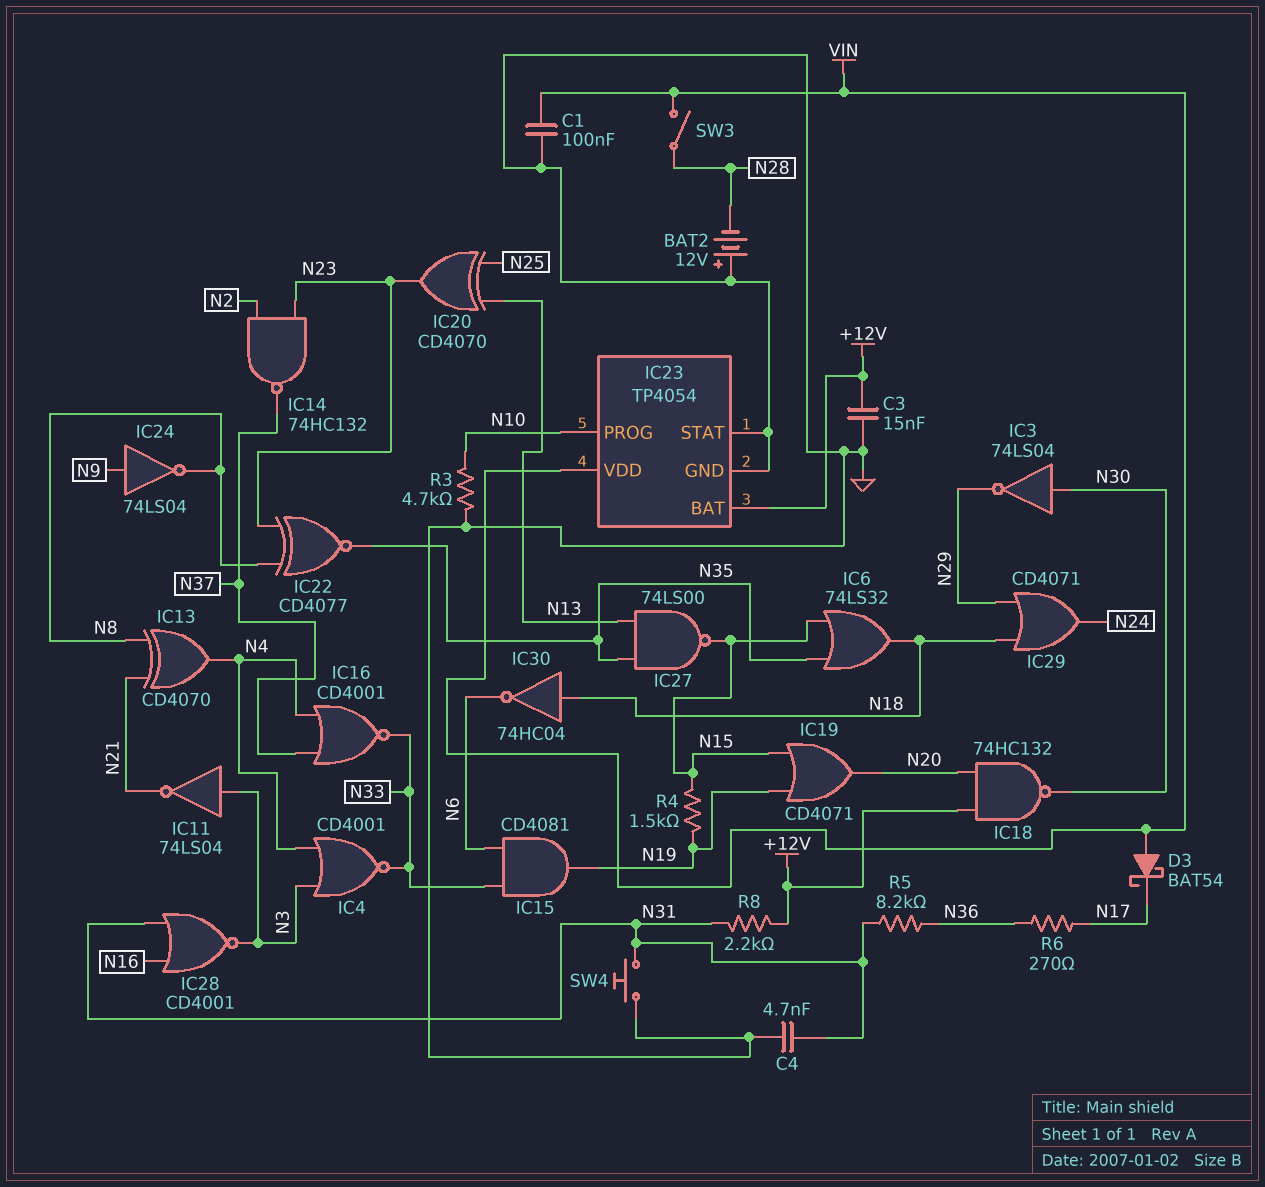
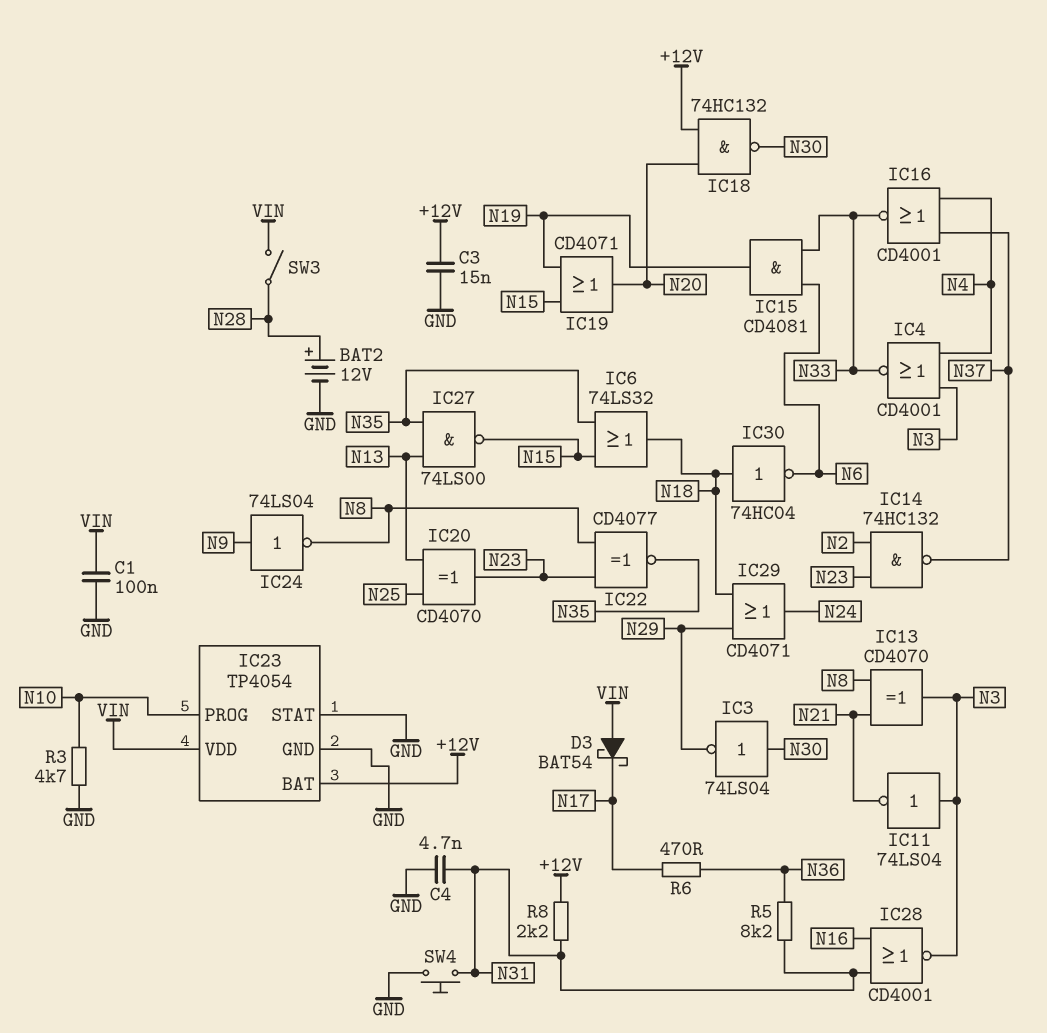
BAT2: 12V (plus GND, minus N28) -> 12V (plus N28, minus GND)
IC13: XOR CD4070 (in N8, in N21, out N4) -> XOR CD4070 (in N8, in N21, out N3)
R4: 1.5k (N15, N19) -> none
R6: 270 (N17, N36) -> 470 (N17, N36)

